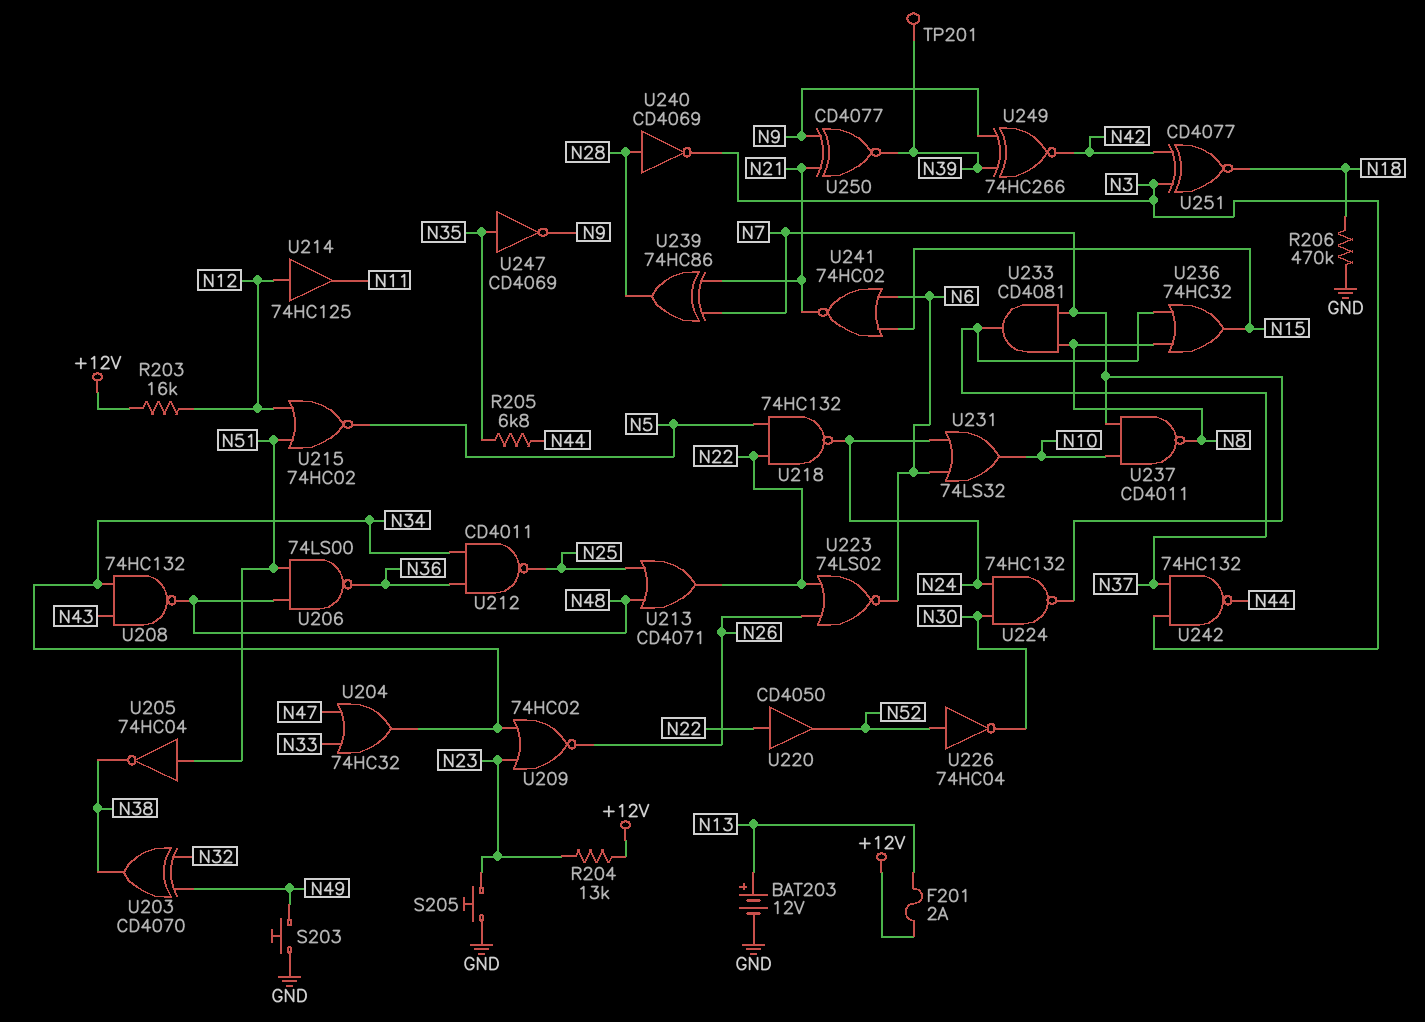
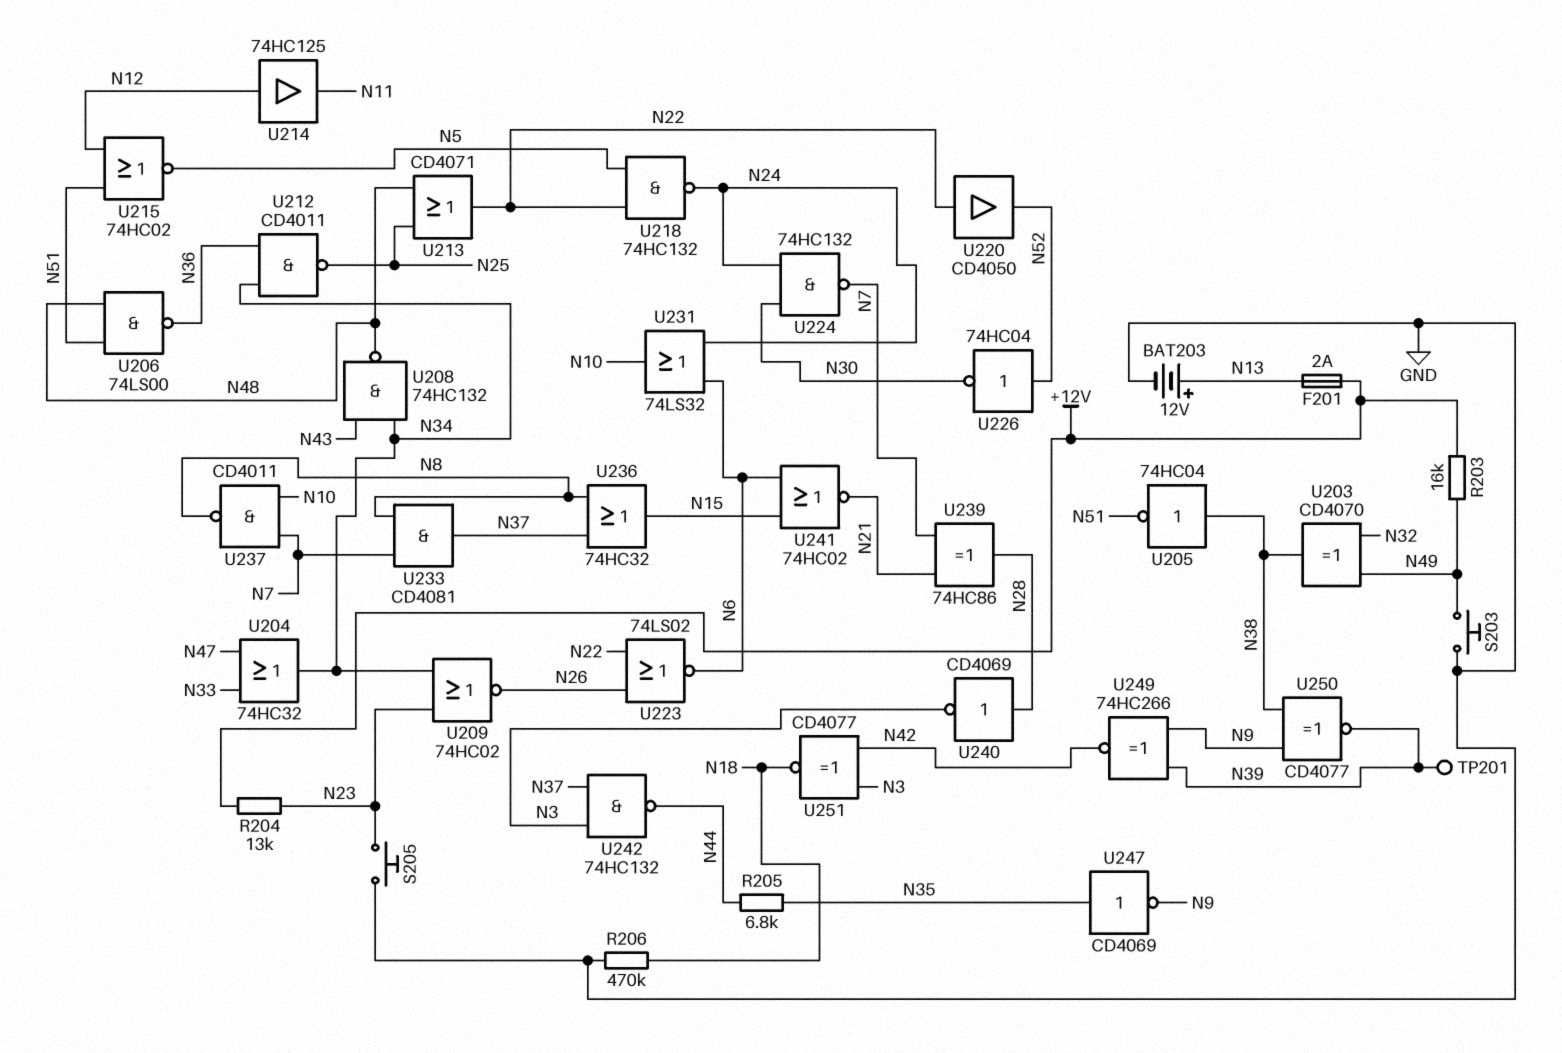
R203: 16k (+12V, N12) -> 16k (+12V, N49)
U205: NOT 74HC04 (in N51, out N38) -> NOT 74HC04 (in N38, out N51)
U250: XNOR CD4077 (in N9, in N21, out N39) -> XNOR CD4077 (in N9, in N38, out N39)

